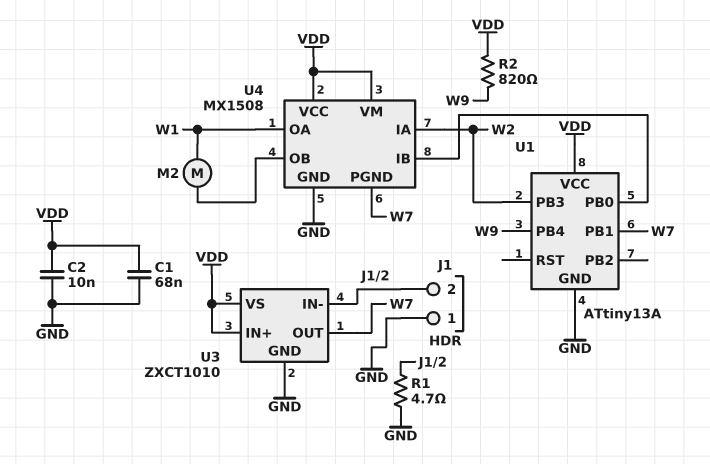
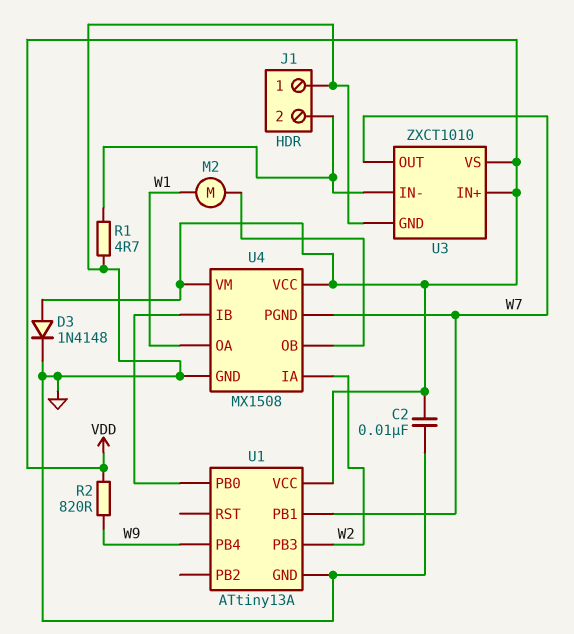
C1: 68nF (GND, VDD) -> none
D3: none -> diode 1N4148 (A VDD, K GND)

